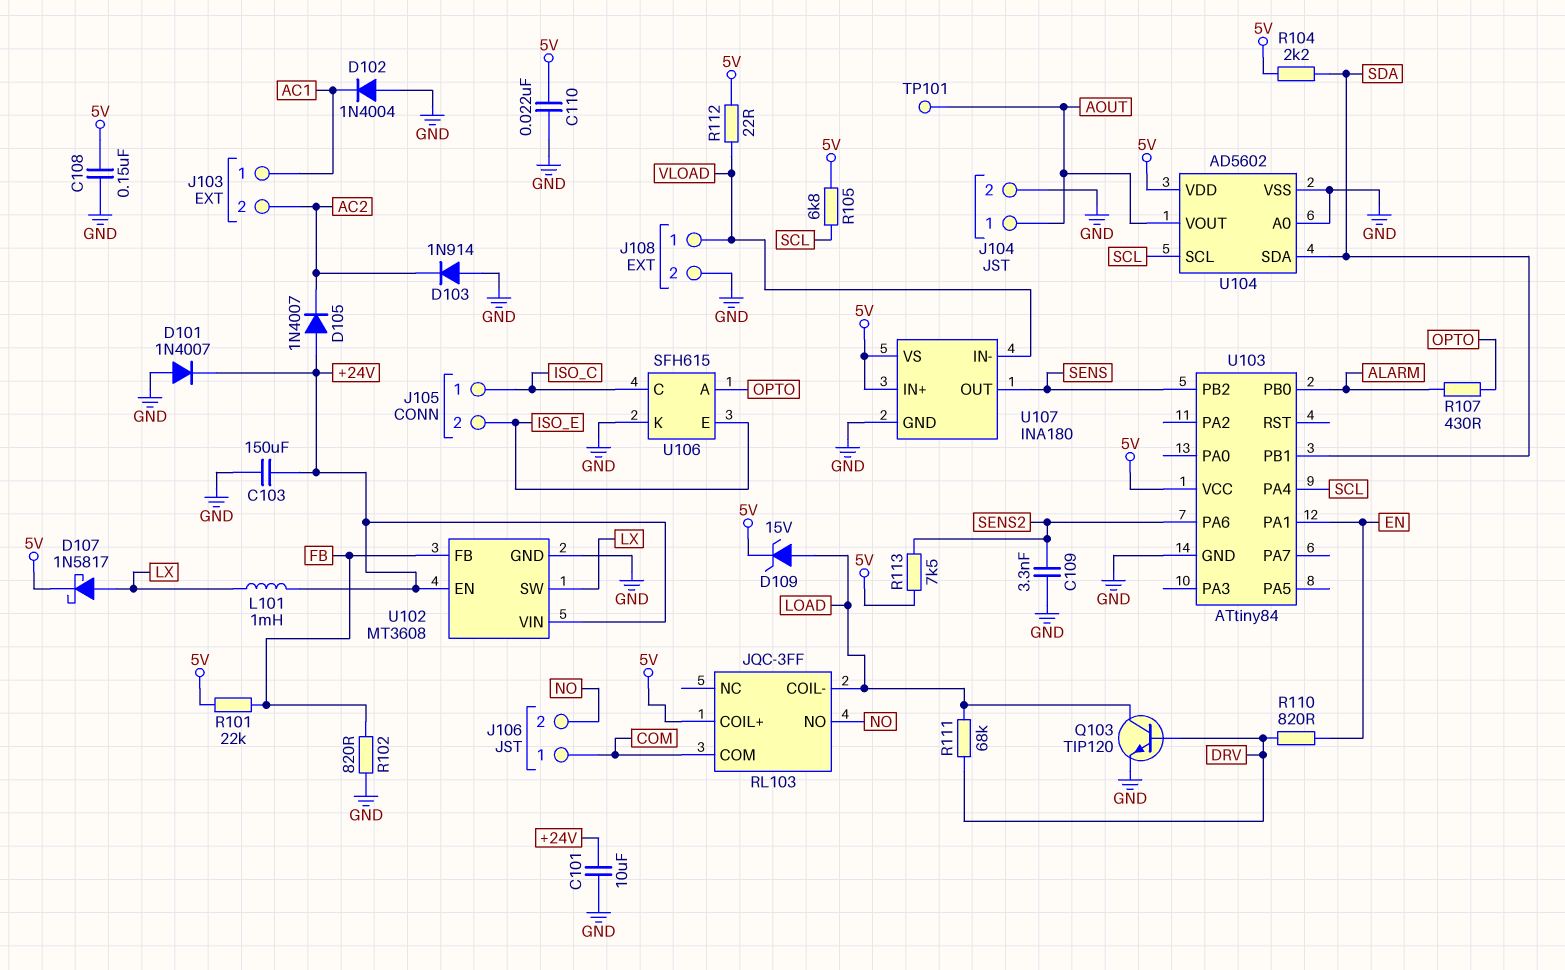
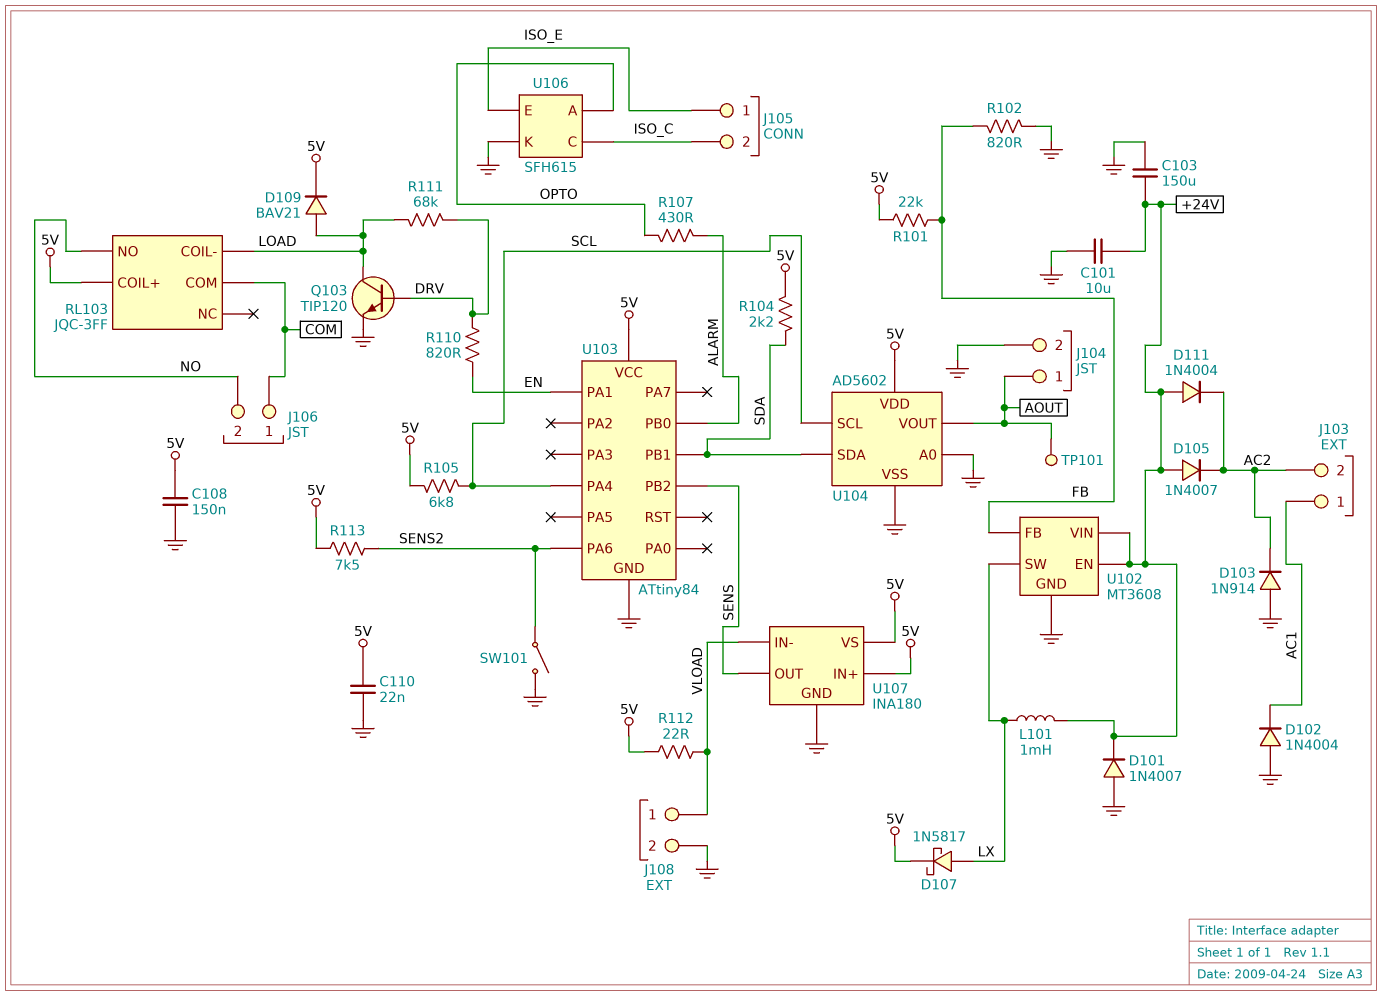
C109: 3.3nF (GND, SENS2) -> none
D109: zener 15V (A LOAD, K 5V) -> diode BAV21 (A LOAD, K 5V)
D111: none -> diode 1N4004 (A +24V, K AC2)
J105 pin 1: ISO_C -> ISO_E
J105 pin 2: ISO_E -> ISO_C
SW101: none -> switch (GND, SENS2)

